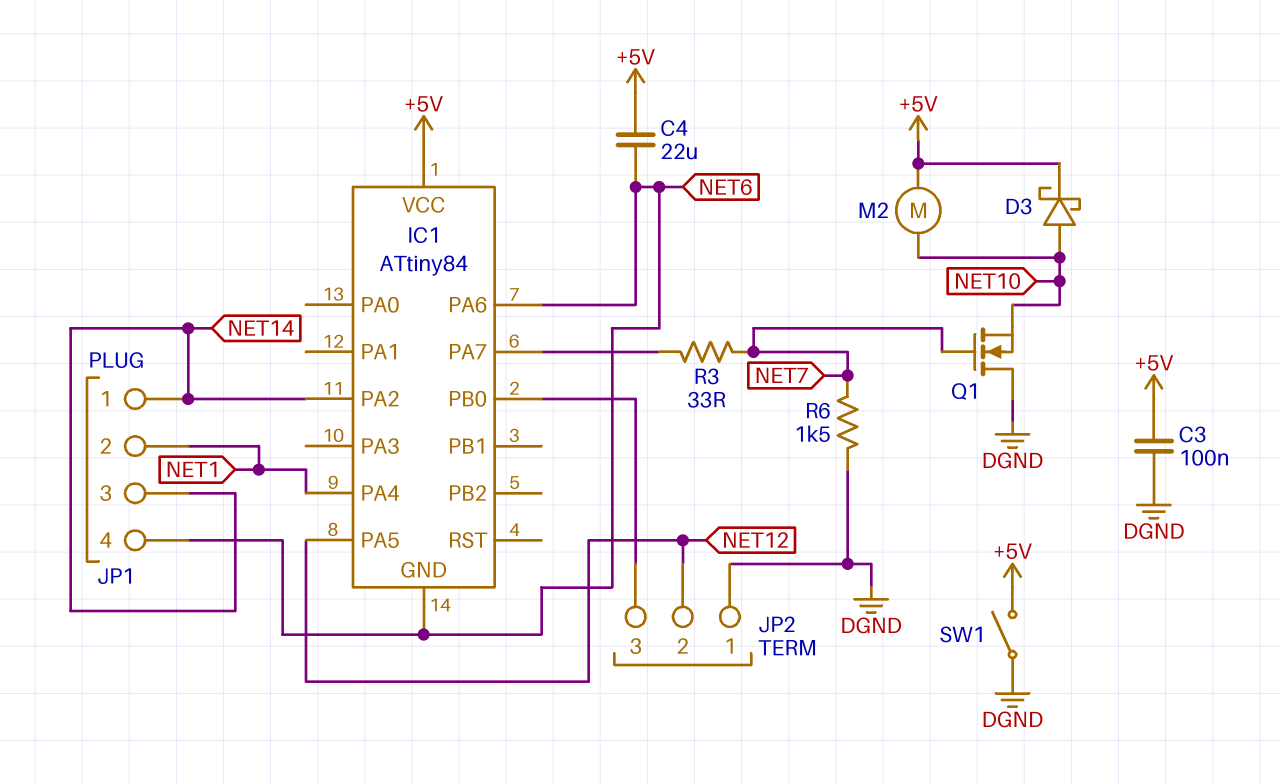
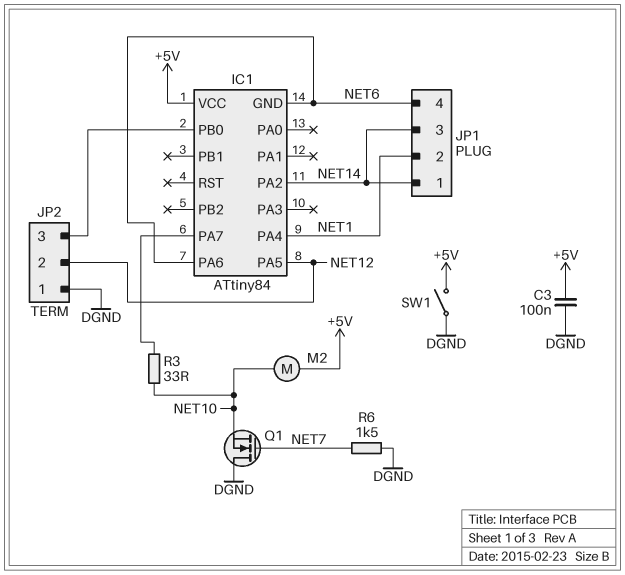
C4: 22uF (+5V, NET6) -> none
D3: schottky (A NET10, K +5V) -> none
R3: 33 (IC1/PA7, NET7) -> 33 (IC1/PA7, NET10)

